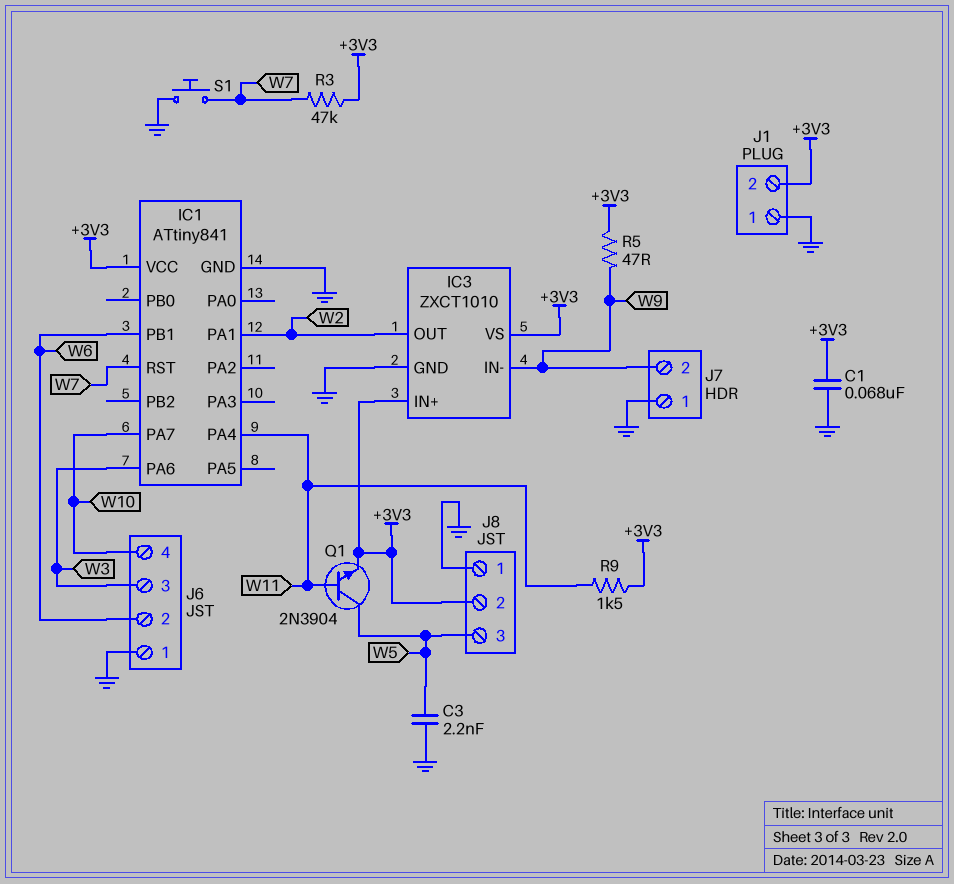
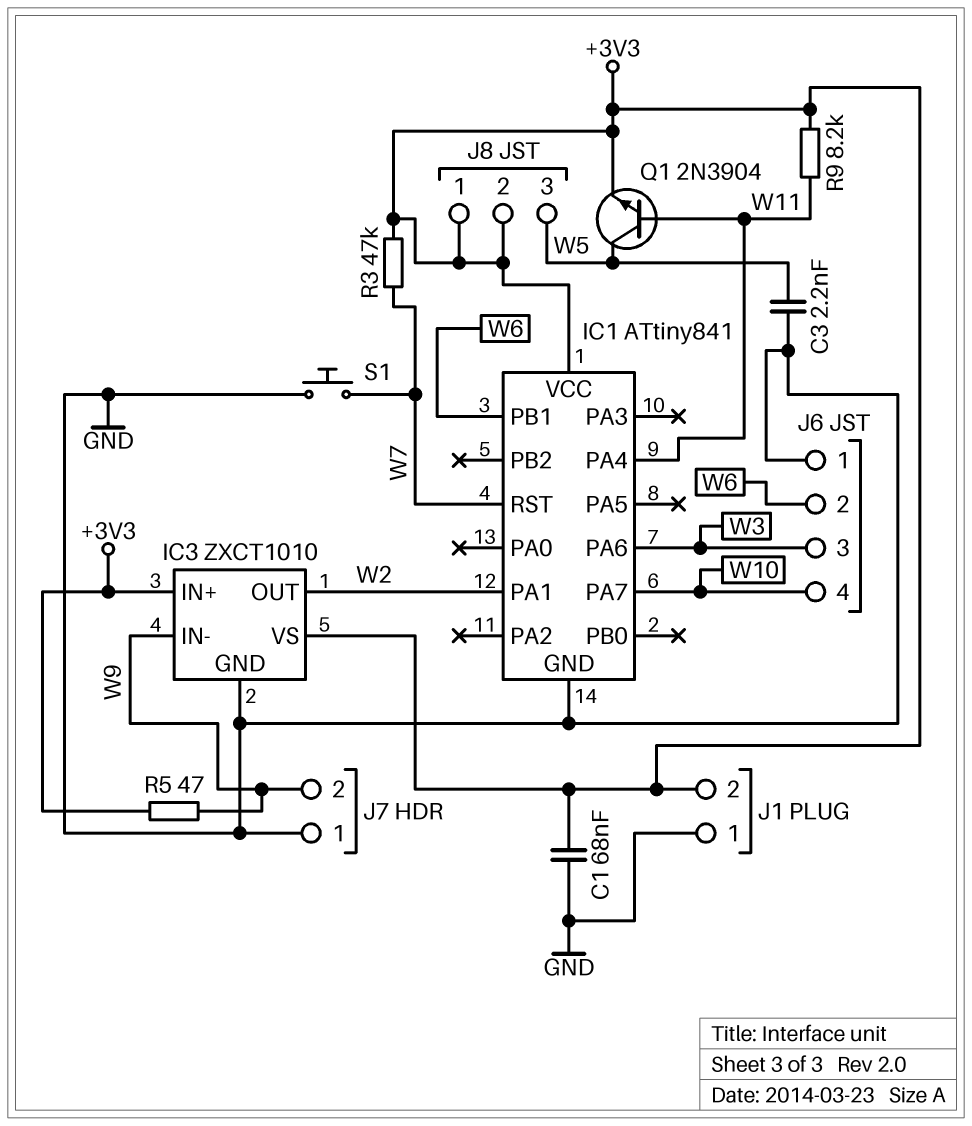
J8 pin 1: GND -> +3V3
R9: 1.5k (+3V3, W11) -> 8.2k (+3V3, W11)

